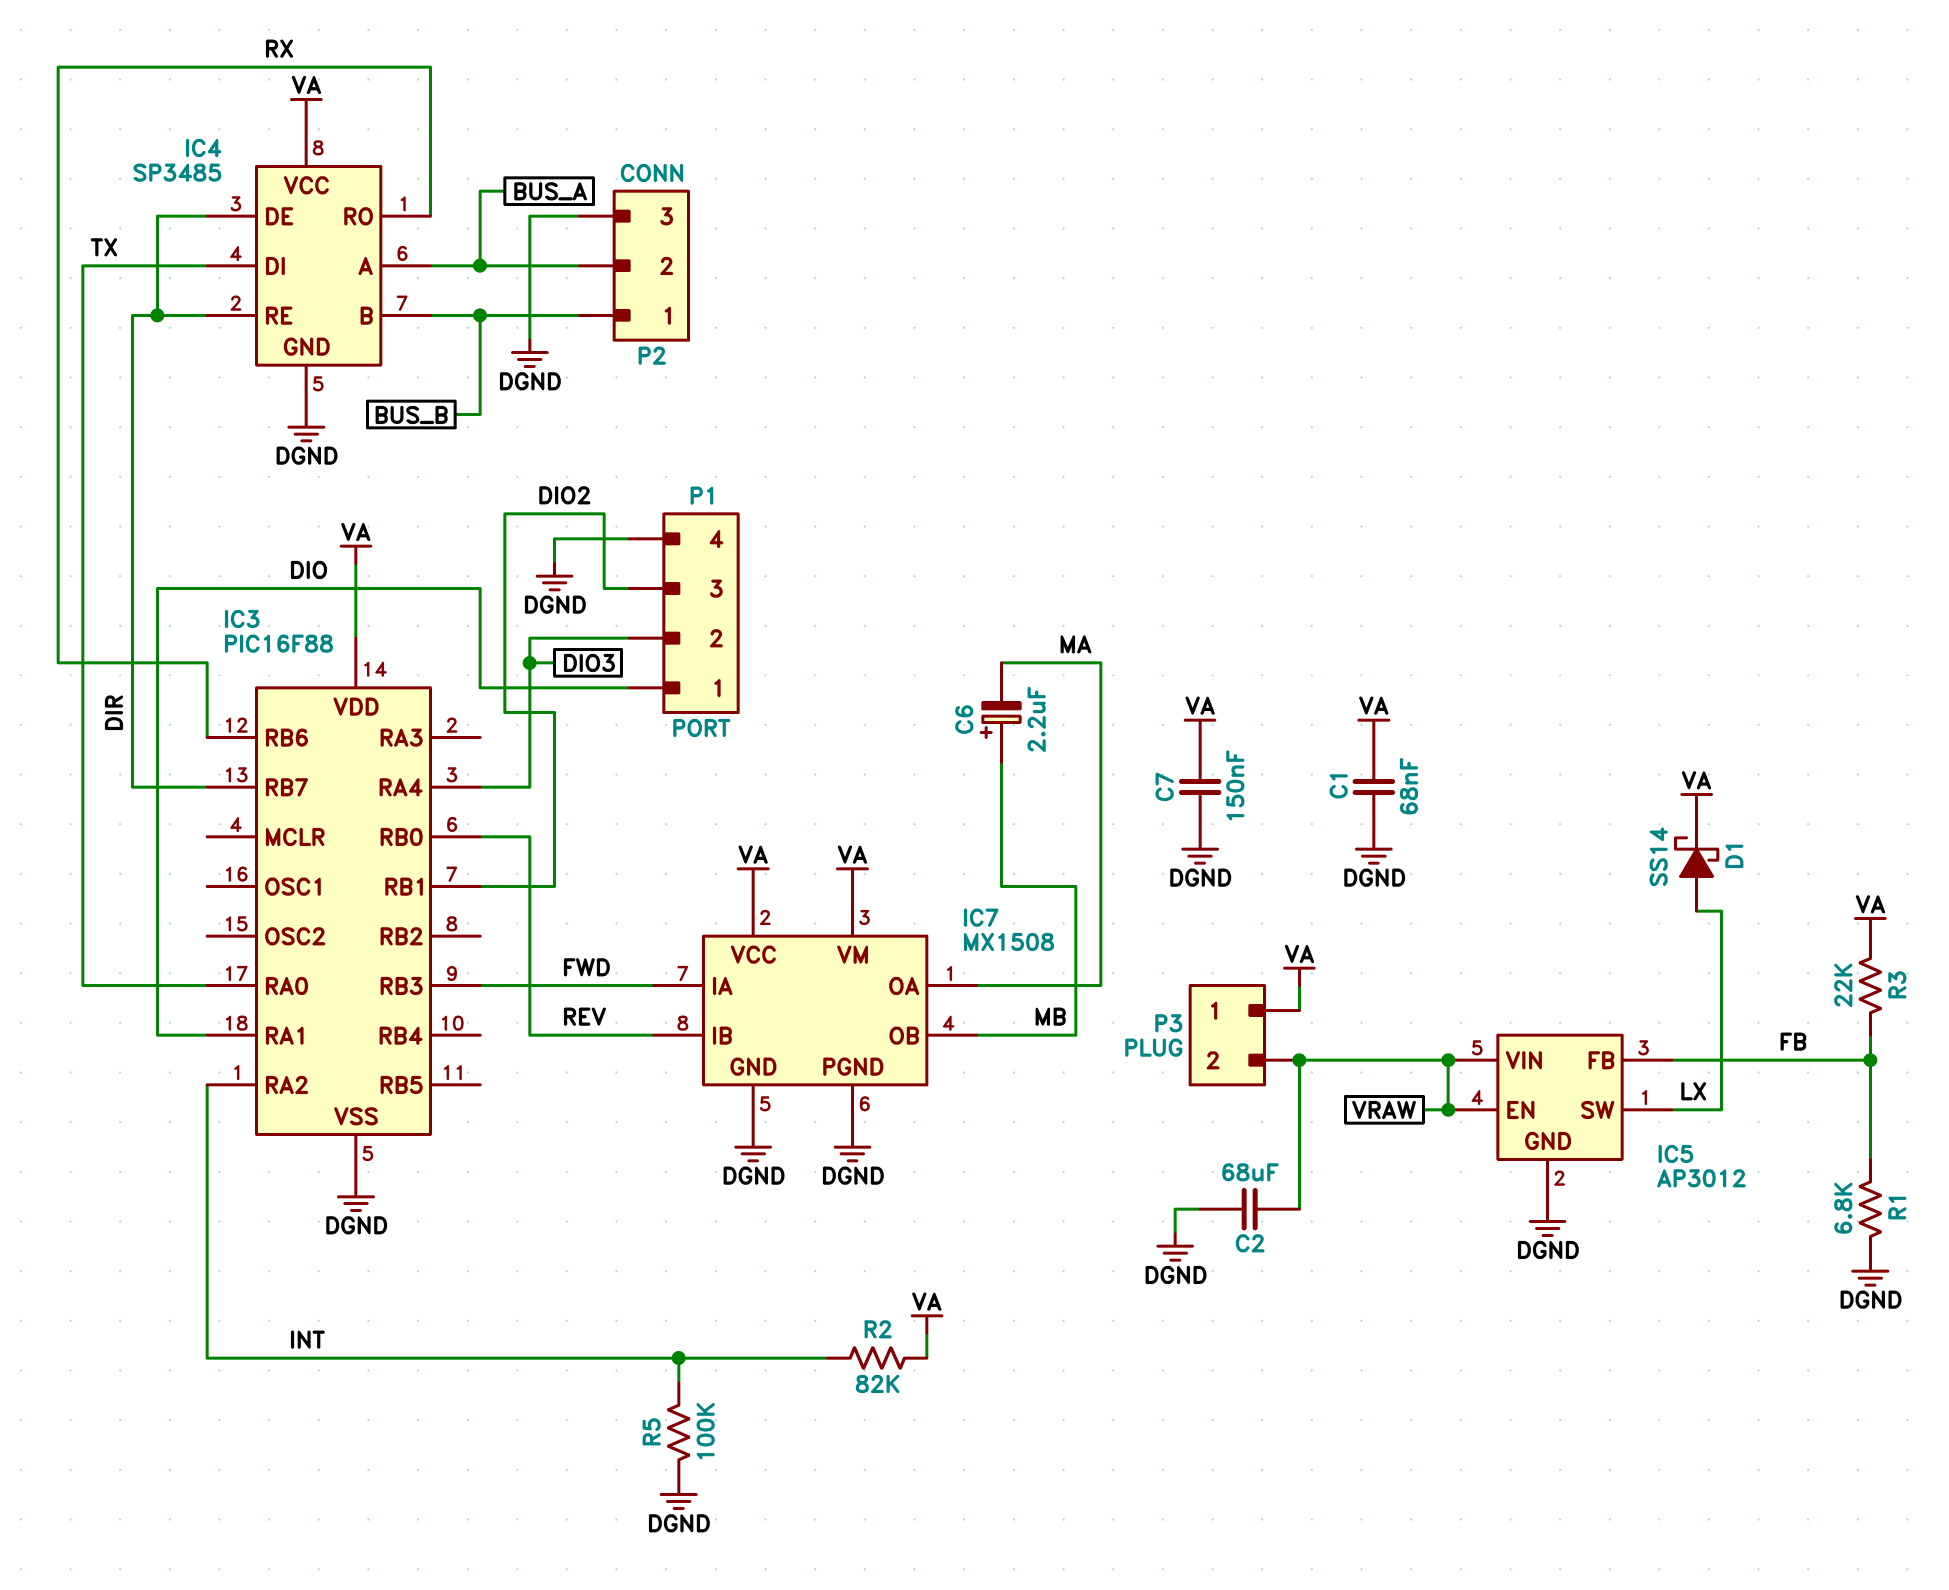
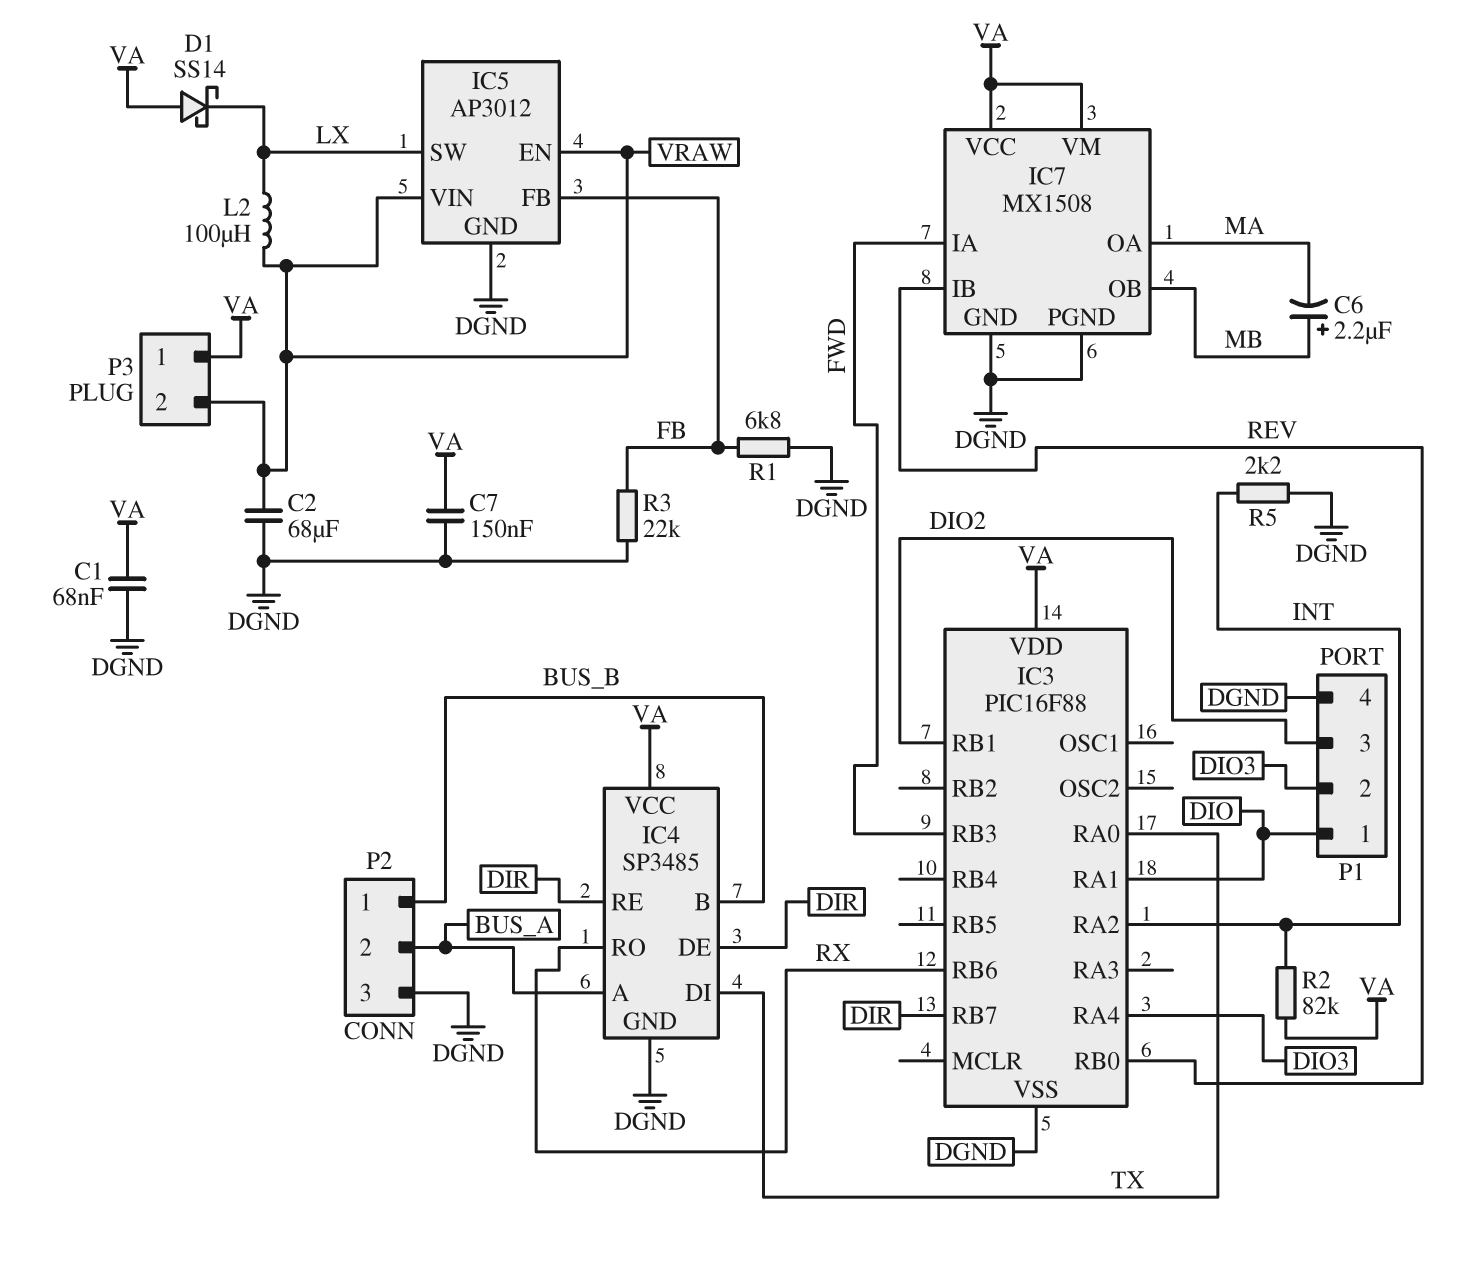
D1: schottky SS14 (A LX, K VA) -> schottky SS14 (A VA, K LX)
L2: none -> 100uH (LX, VRAW)
R3: 22k (FB, VA) -> 22k (DGND, FB)
R5: 100k (DGND, INT) -> 2.2k (DGND, INT)

